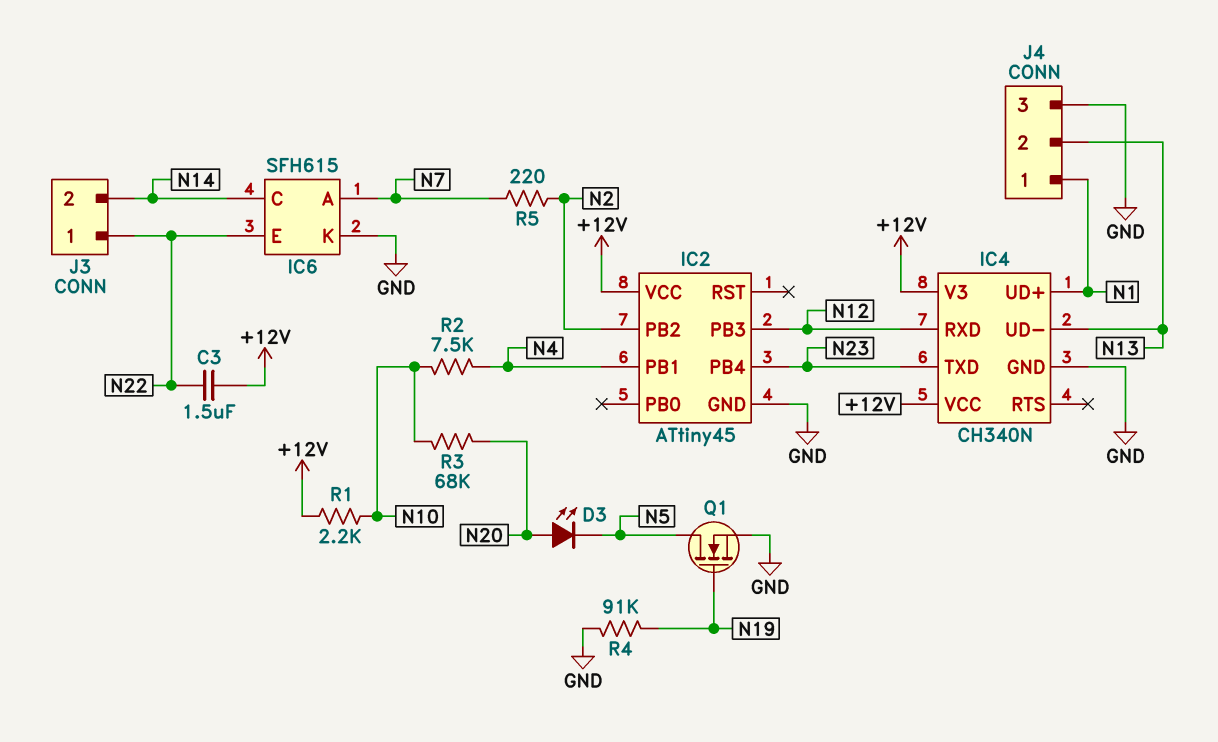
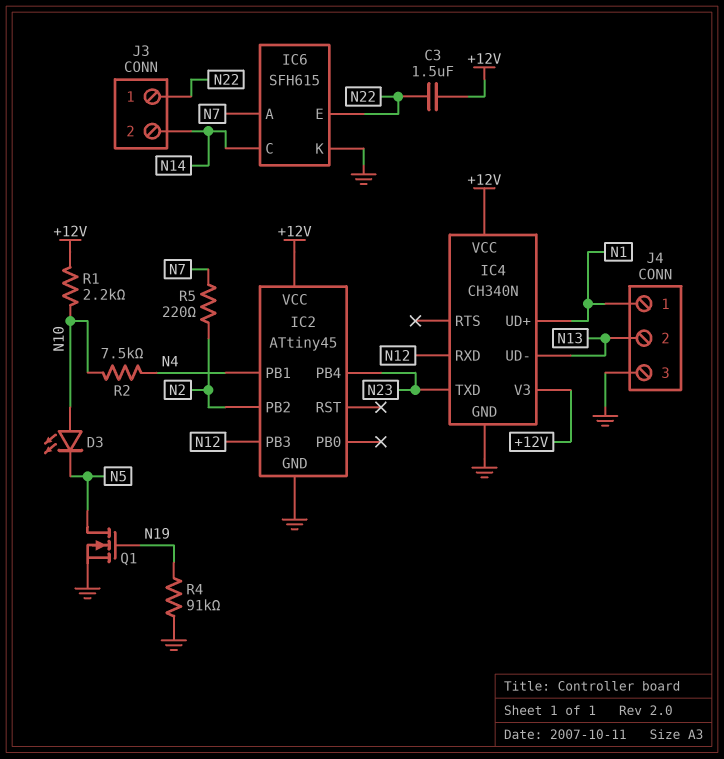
D3: LED (A N20, K N5) -> LED (A N10, K N5)
R3: 68k (N10, N20) -> none

